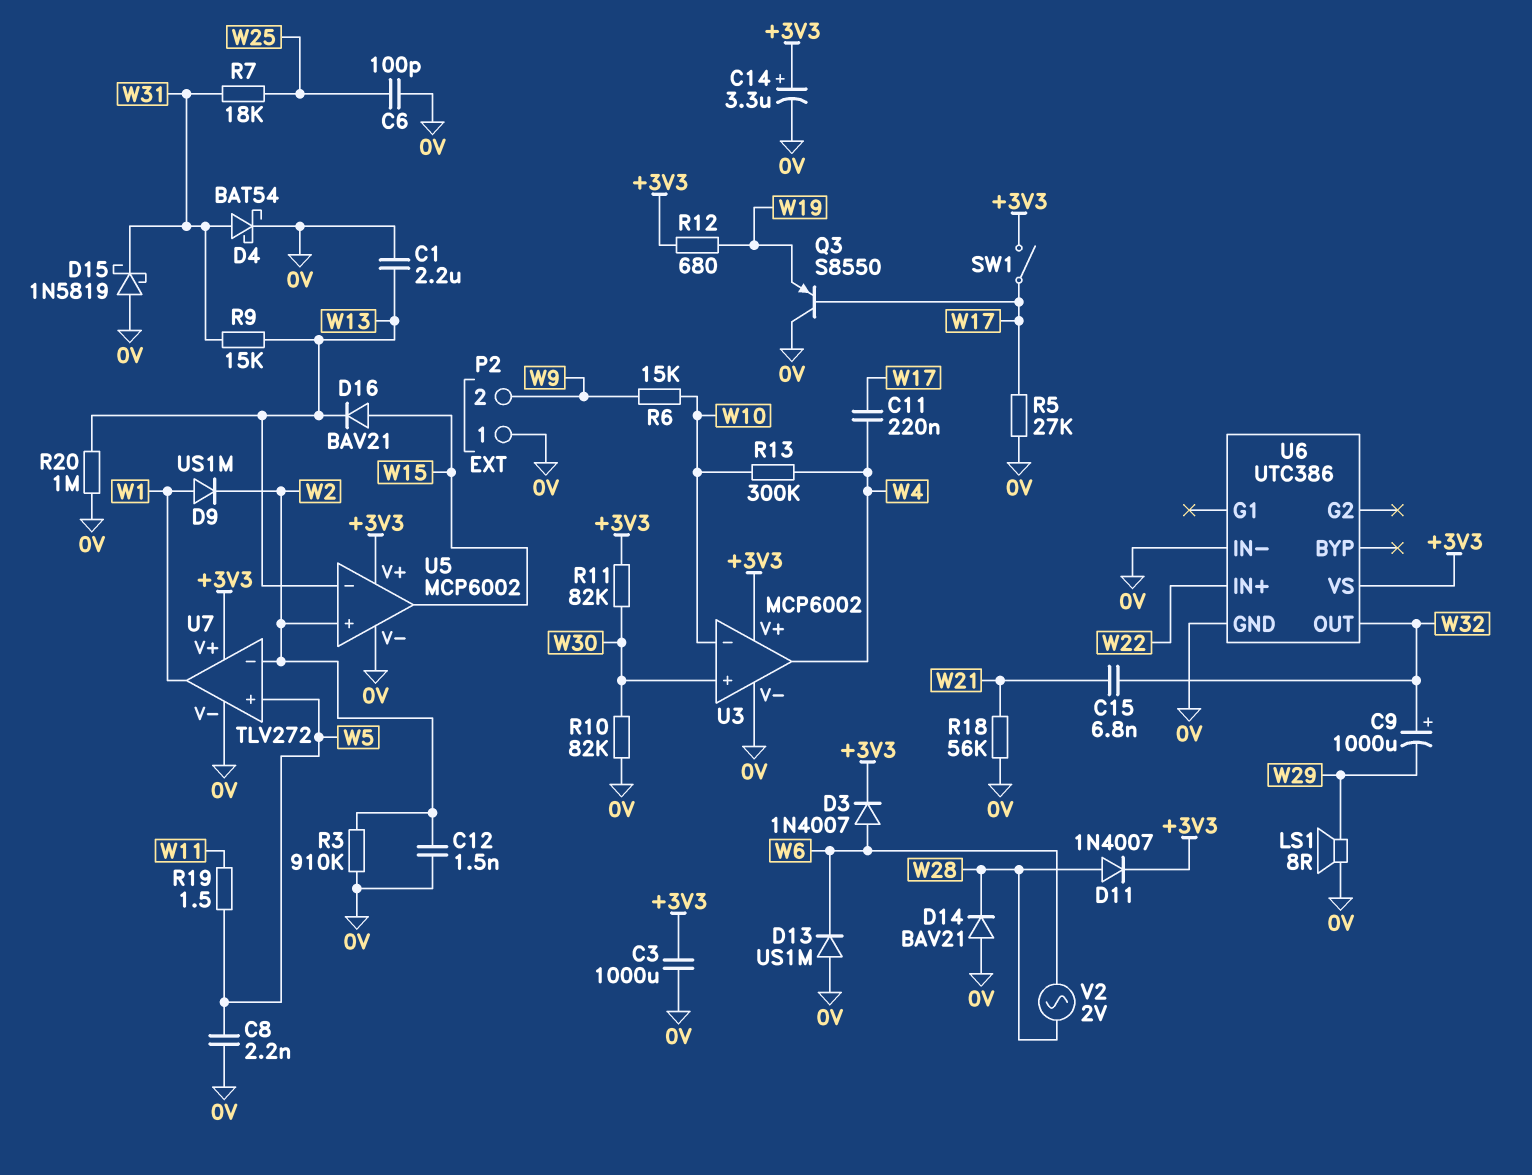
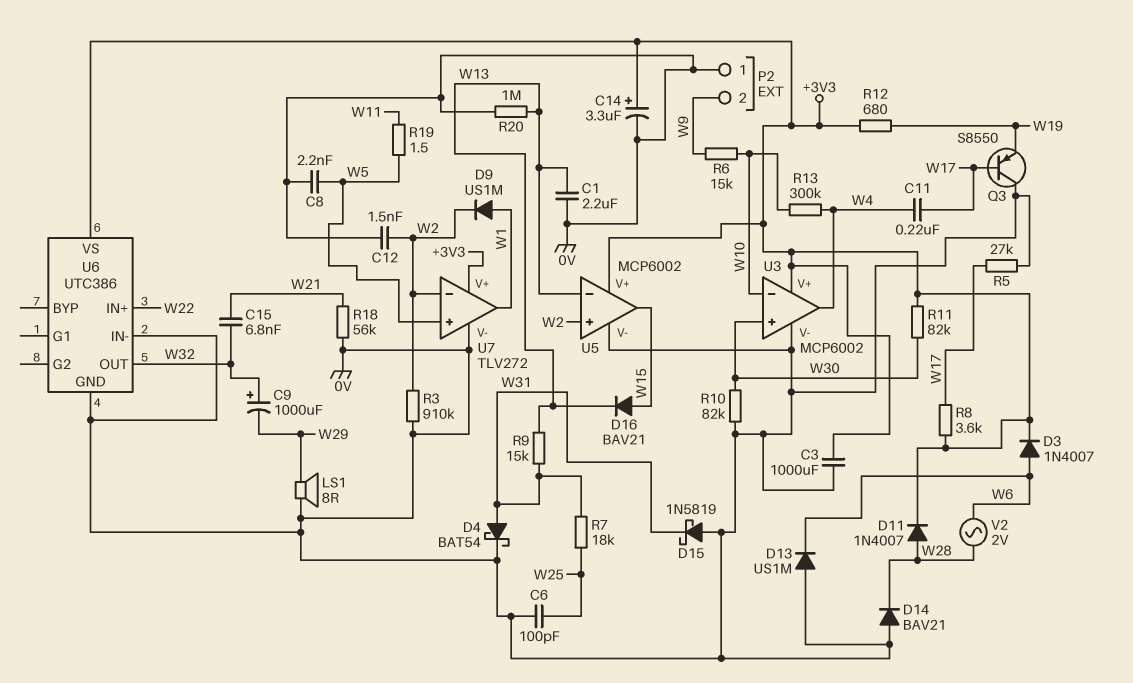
R8: none -> 3.6k (+3V3, W17)
SW1: switch (+3V3, W17) -> none

